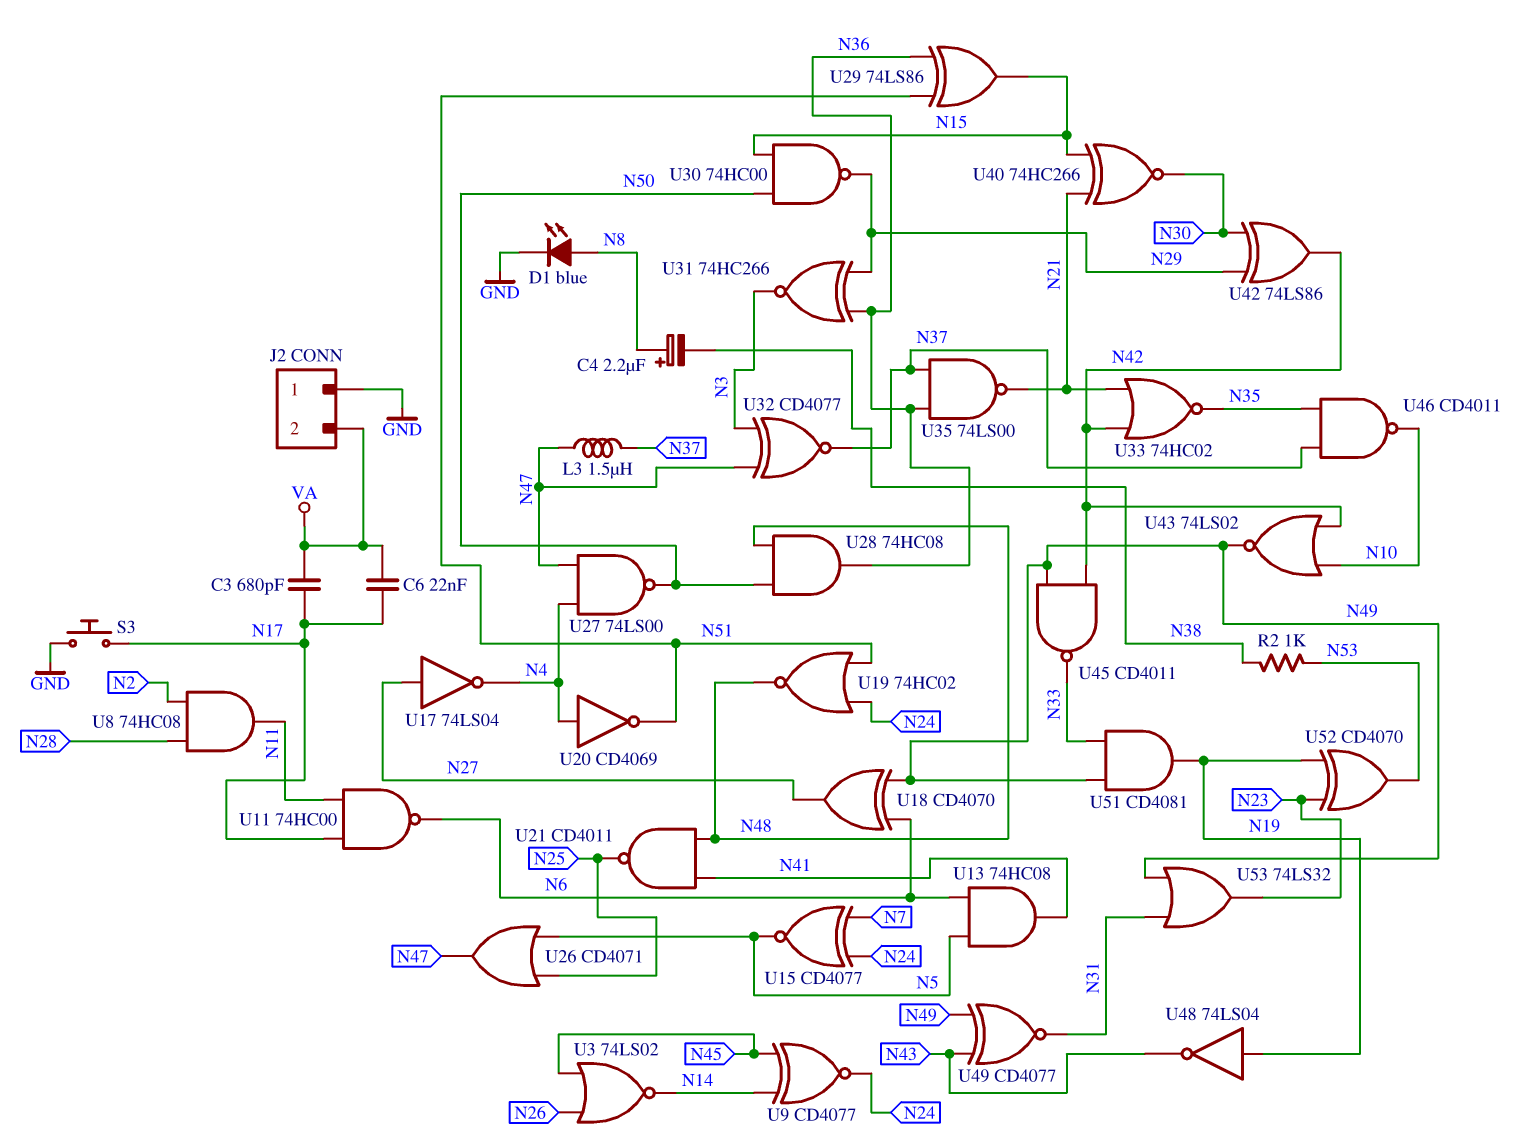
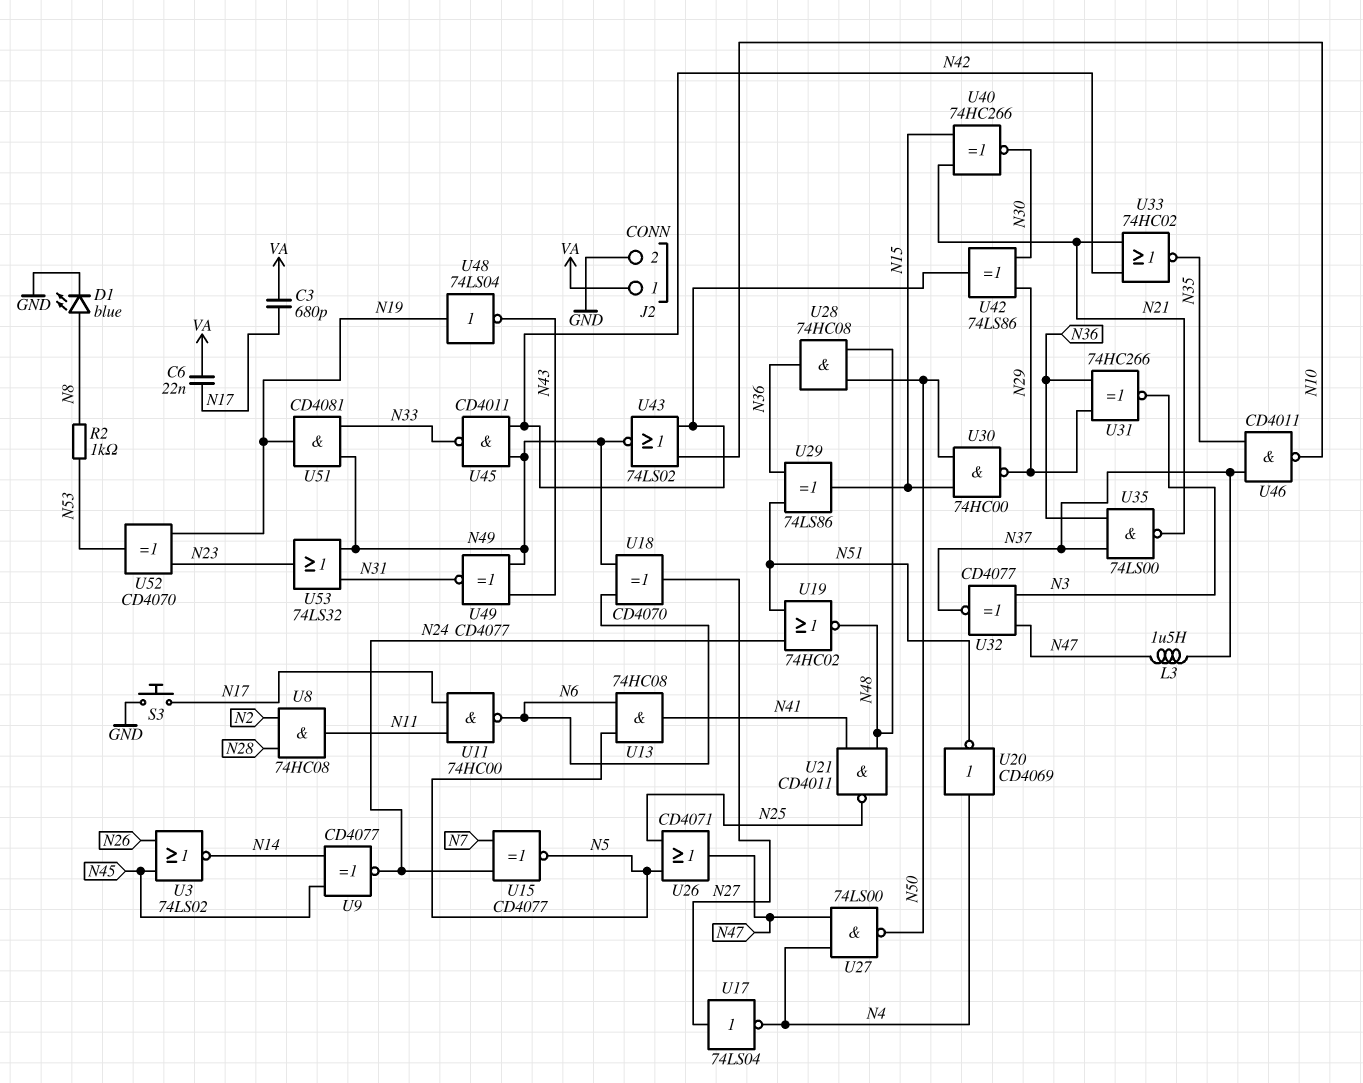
C4: 2.2uF (plus N8, minus N38) -> none
J2 pin 1: GND -> VA
J2 pin 2: VA -> GND
R2: 1k (N38, N53) -> 1k (N8, N53)

